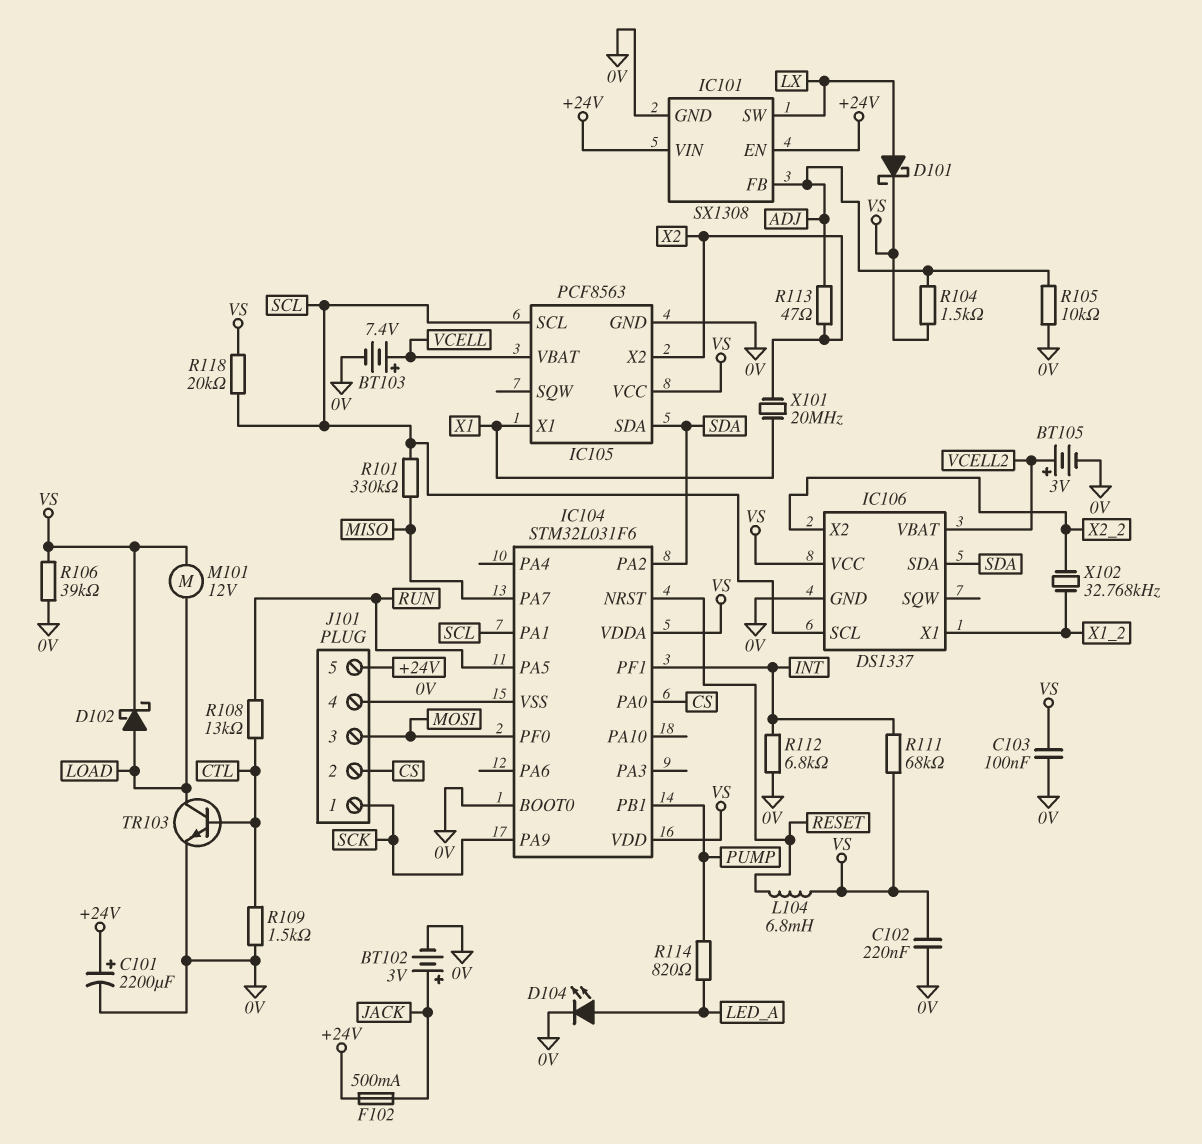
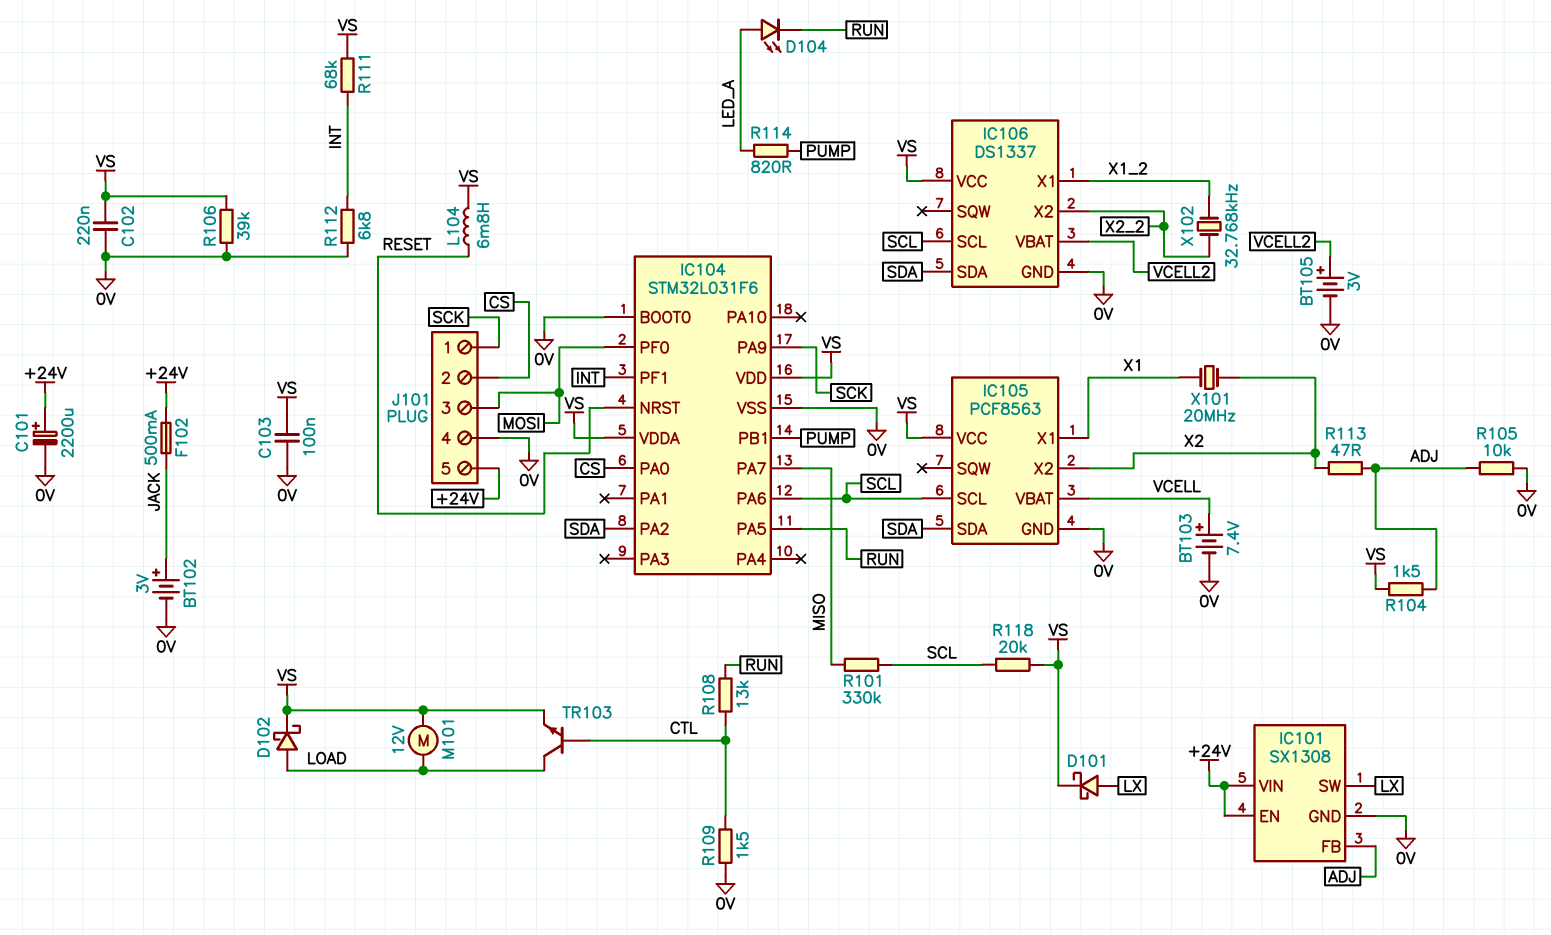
D104: LED (A LED_A, K 0V) -> LED (A LED_A, K RUN)
IC104 pin PA1: SCL -> none
IC104 pin PA6: none -> SCL
TR103: NPN (B CTL, C LOAD, E 0V) -> NPN (B CTL, C LOAD, E VS)

